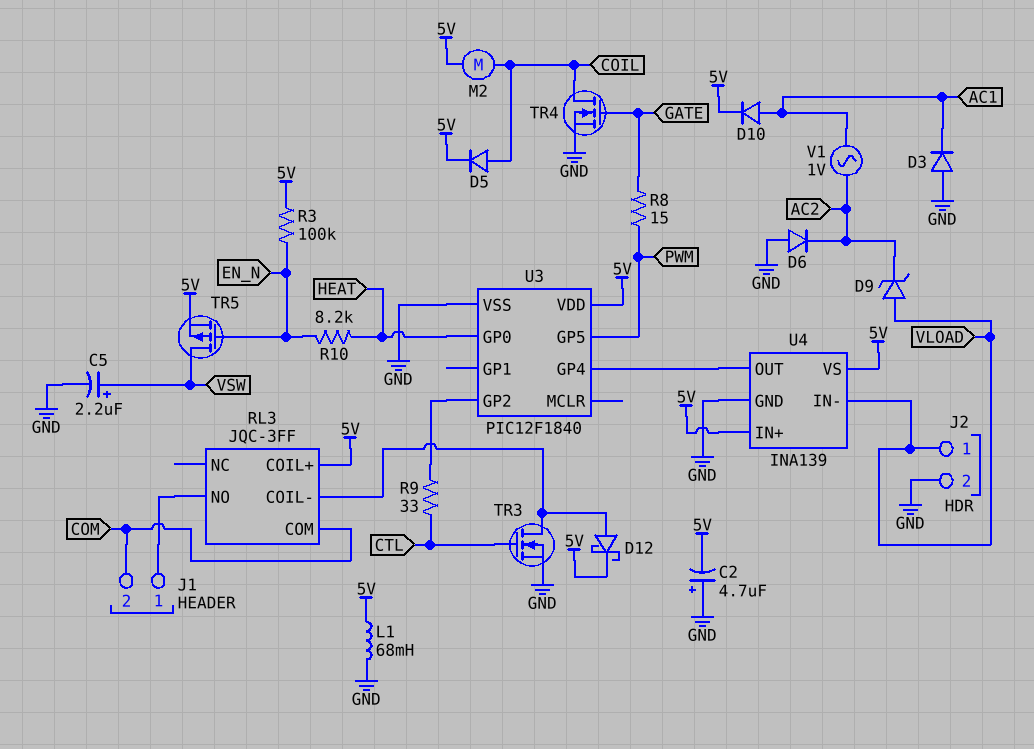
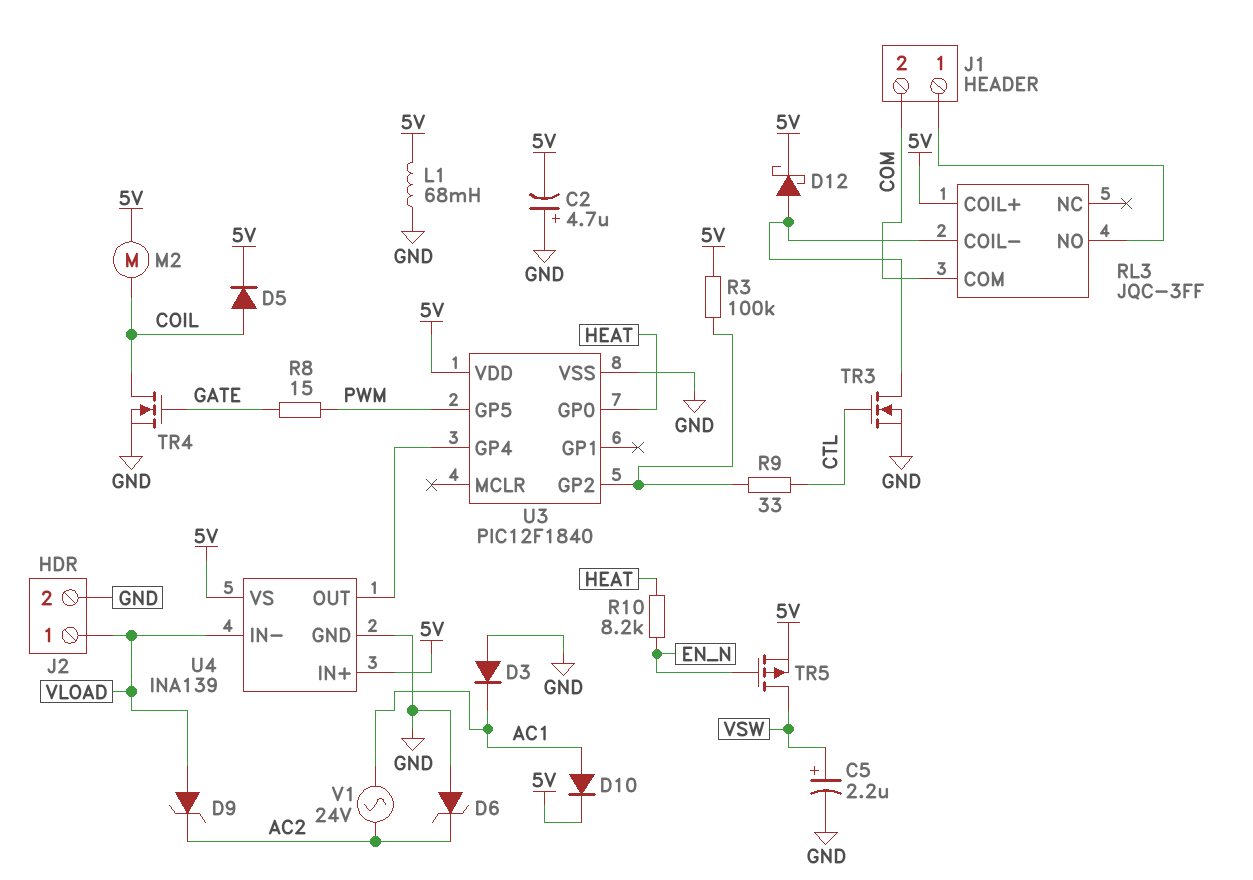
D6: diode (A GND, K AC2) -> zener (A GND, K AC2)
R3: 100k (5V, EN_N) -> 100k (5V, U3/GP2)
V1: AC 1V (AC1, AC2) -> AC 24V (AC1, AC2)

